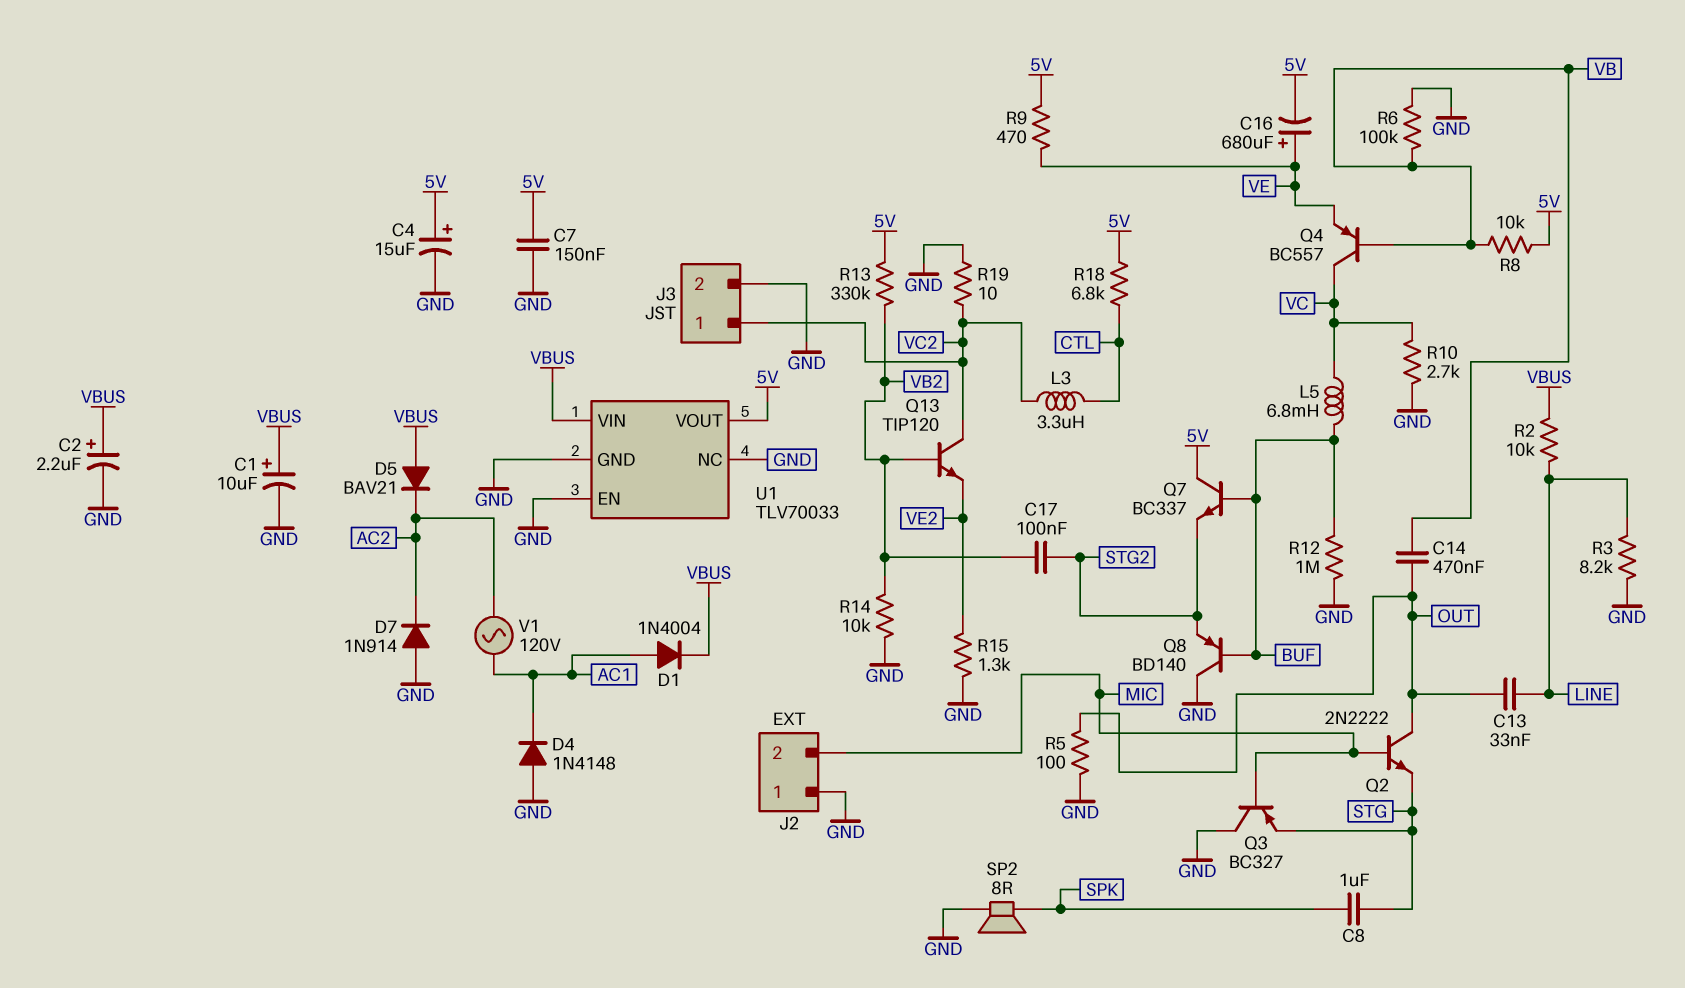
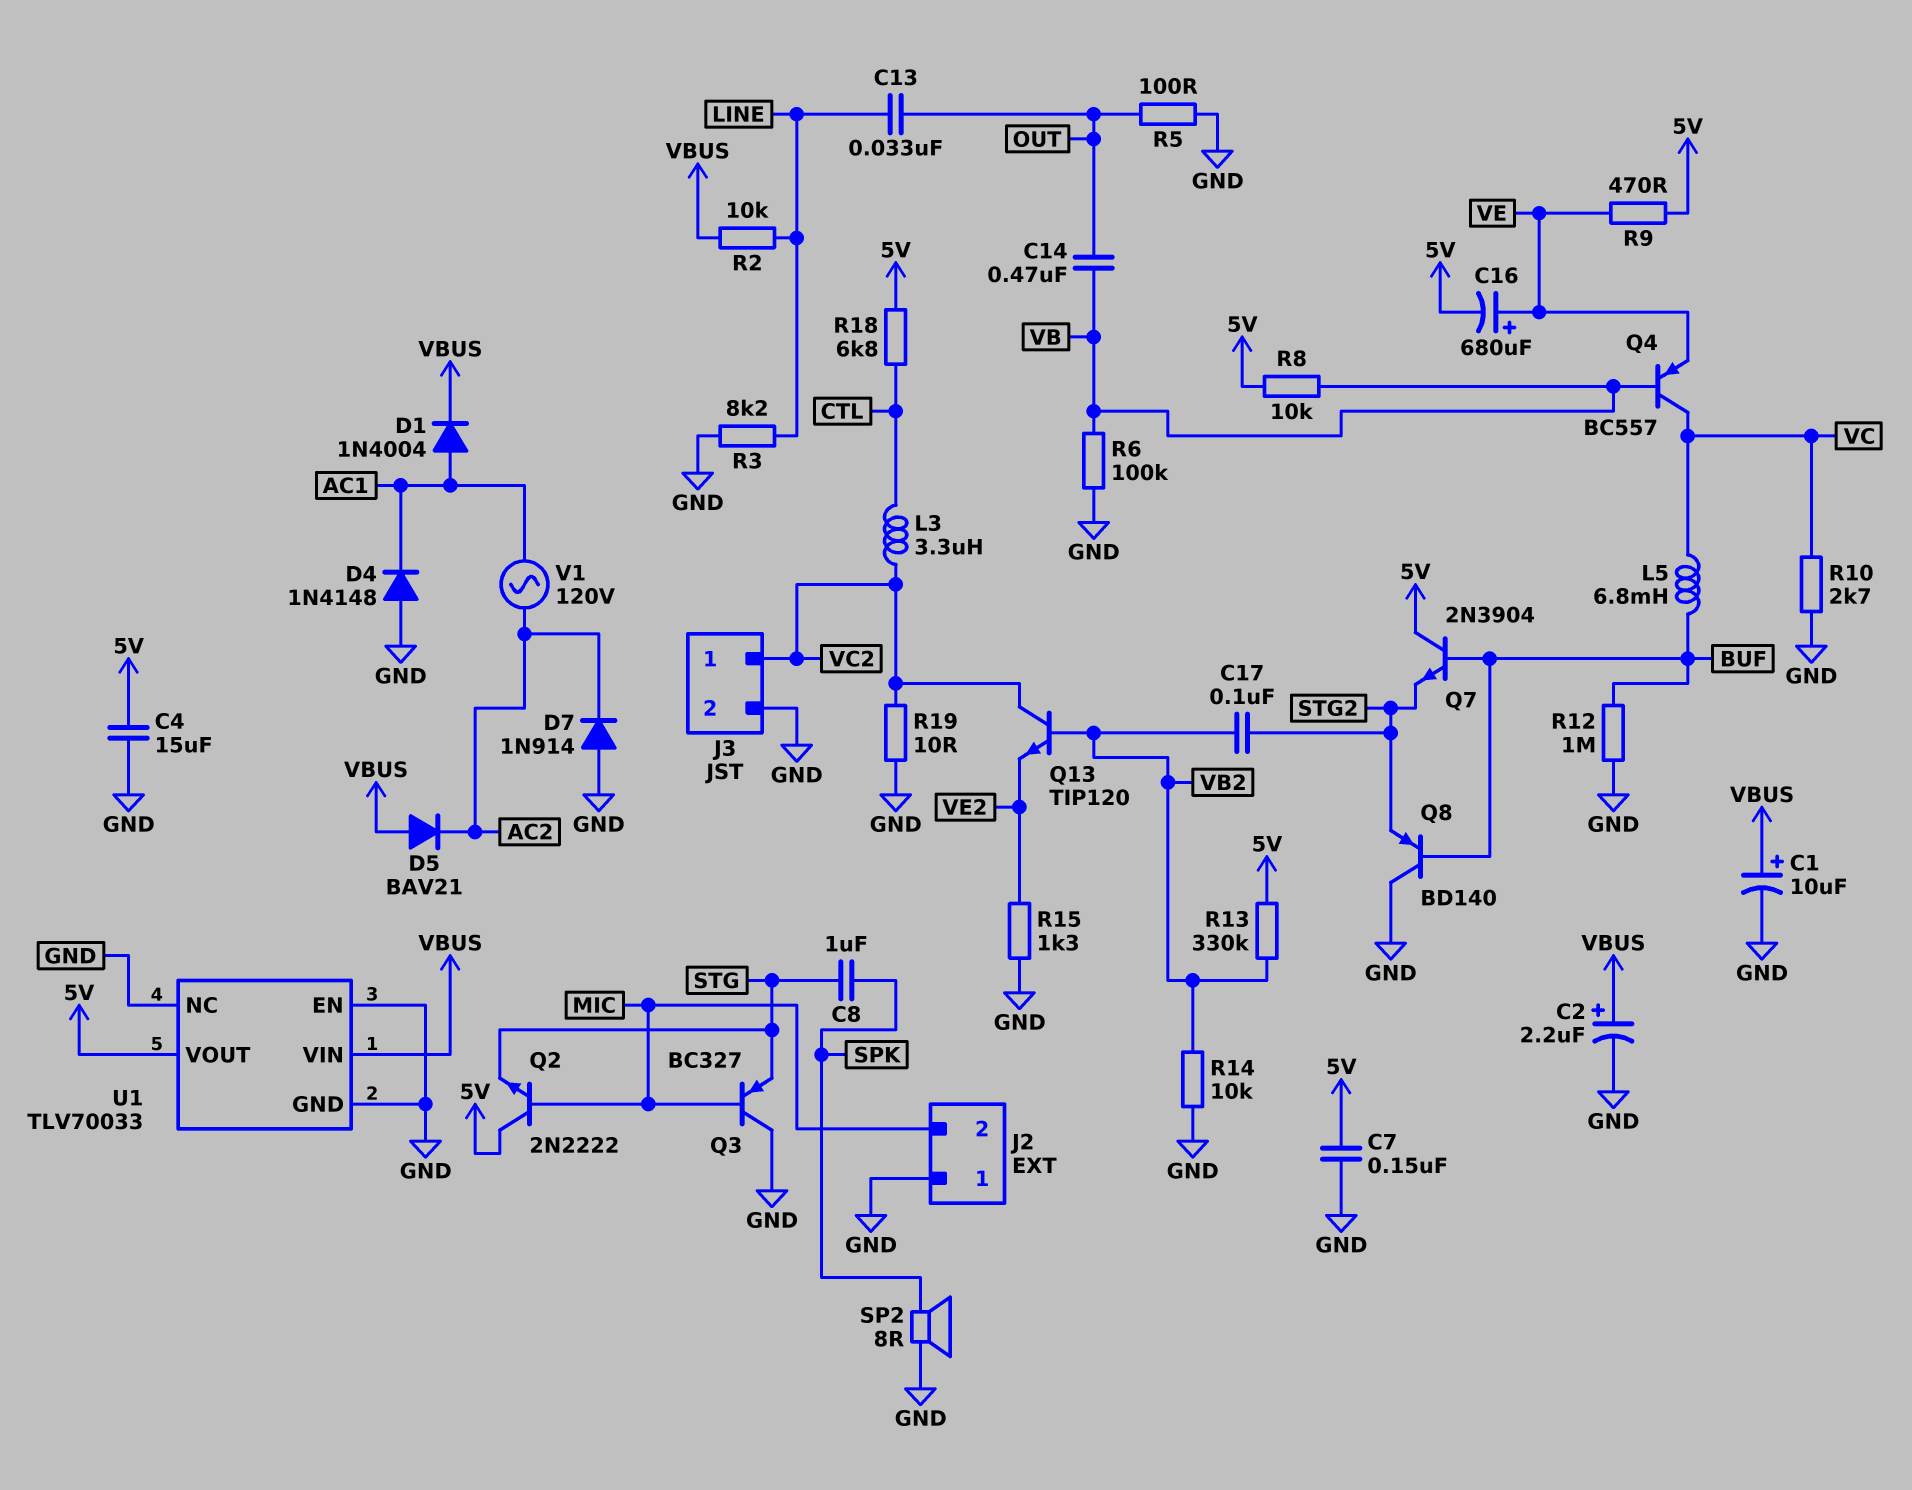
C4: 15uF (plus 5V, minus GND) -> 15uF (5V, GND)
Q2: NPN 2N2222 (B MIC, C OUT, E STG) -> NPN 2N2222 (B MIC, C 5V, E STG)
Q7: NPN BC337 (B BUF, C 5V, E STG2) -> NPN 2N3904 (B BUF, C 5V, E STG2)

